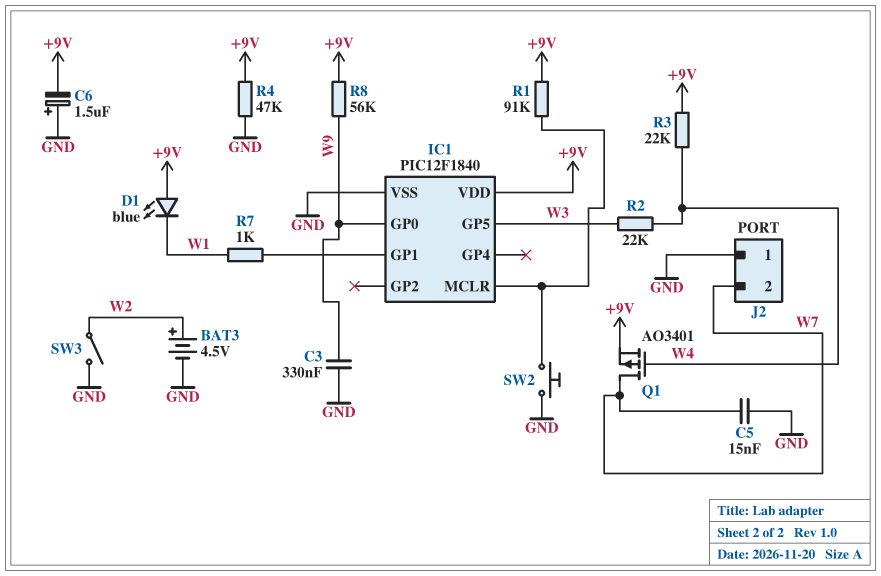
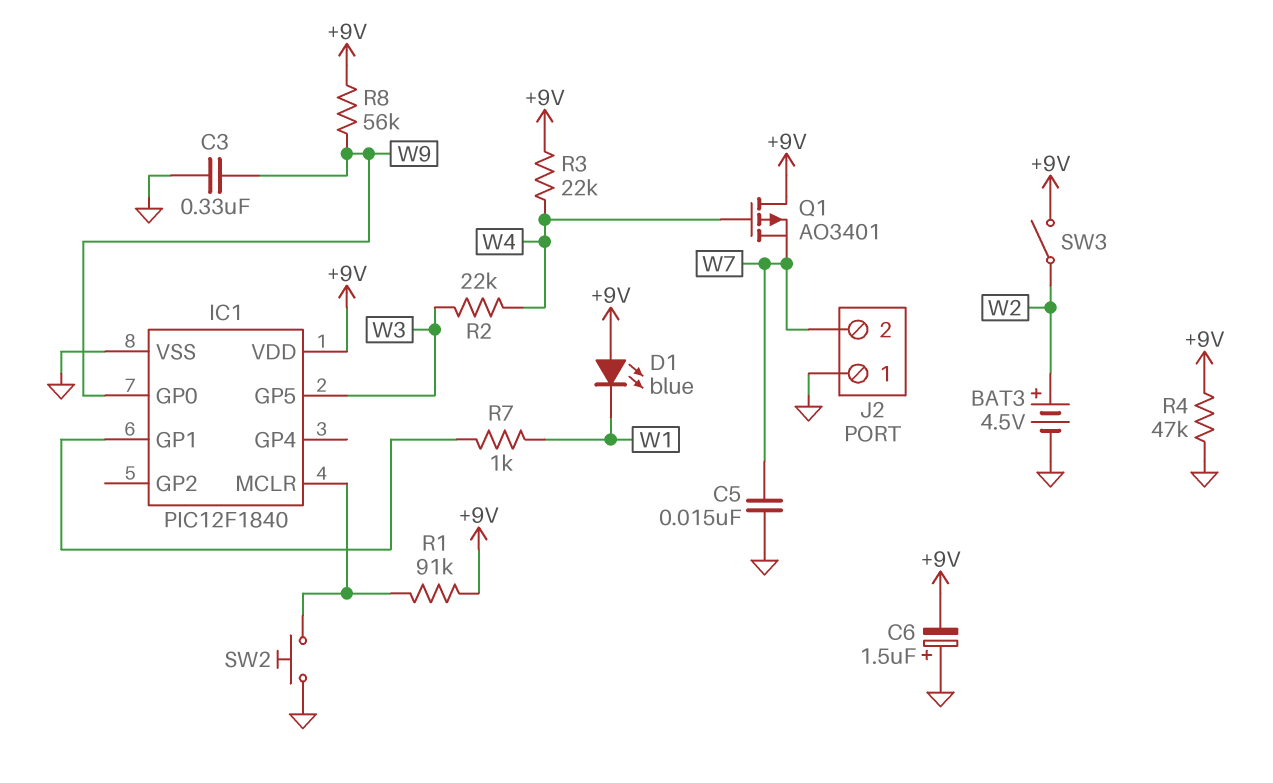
Q1: PMOS AO3401 (G W4, D W7, S +9V) -> PMOS AO3401 (G W4, D +9V, S W7)
SW3: switch (GND, W2) -> switch (+9V, W2)

